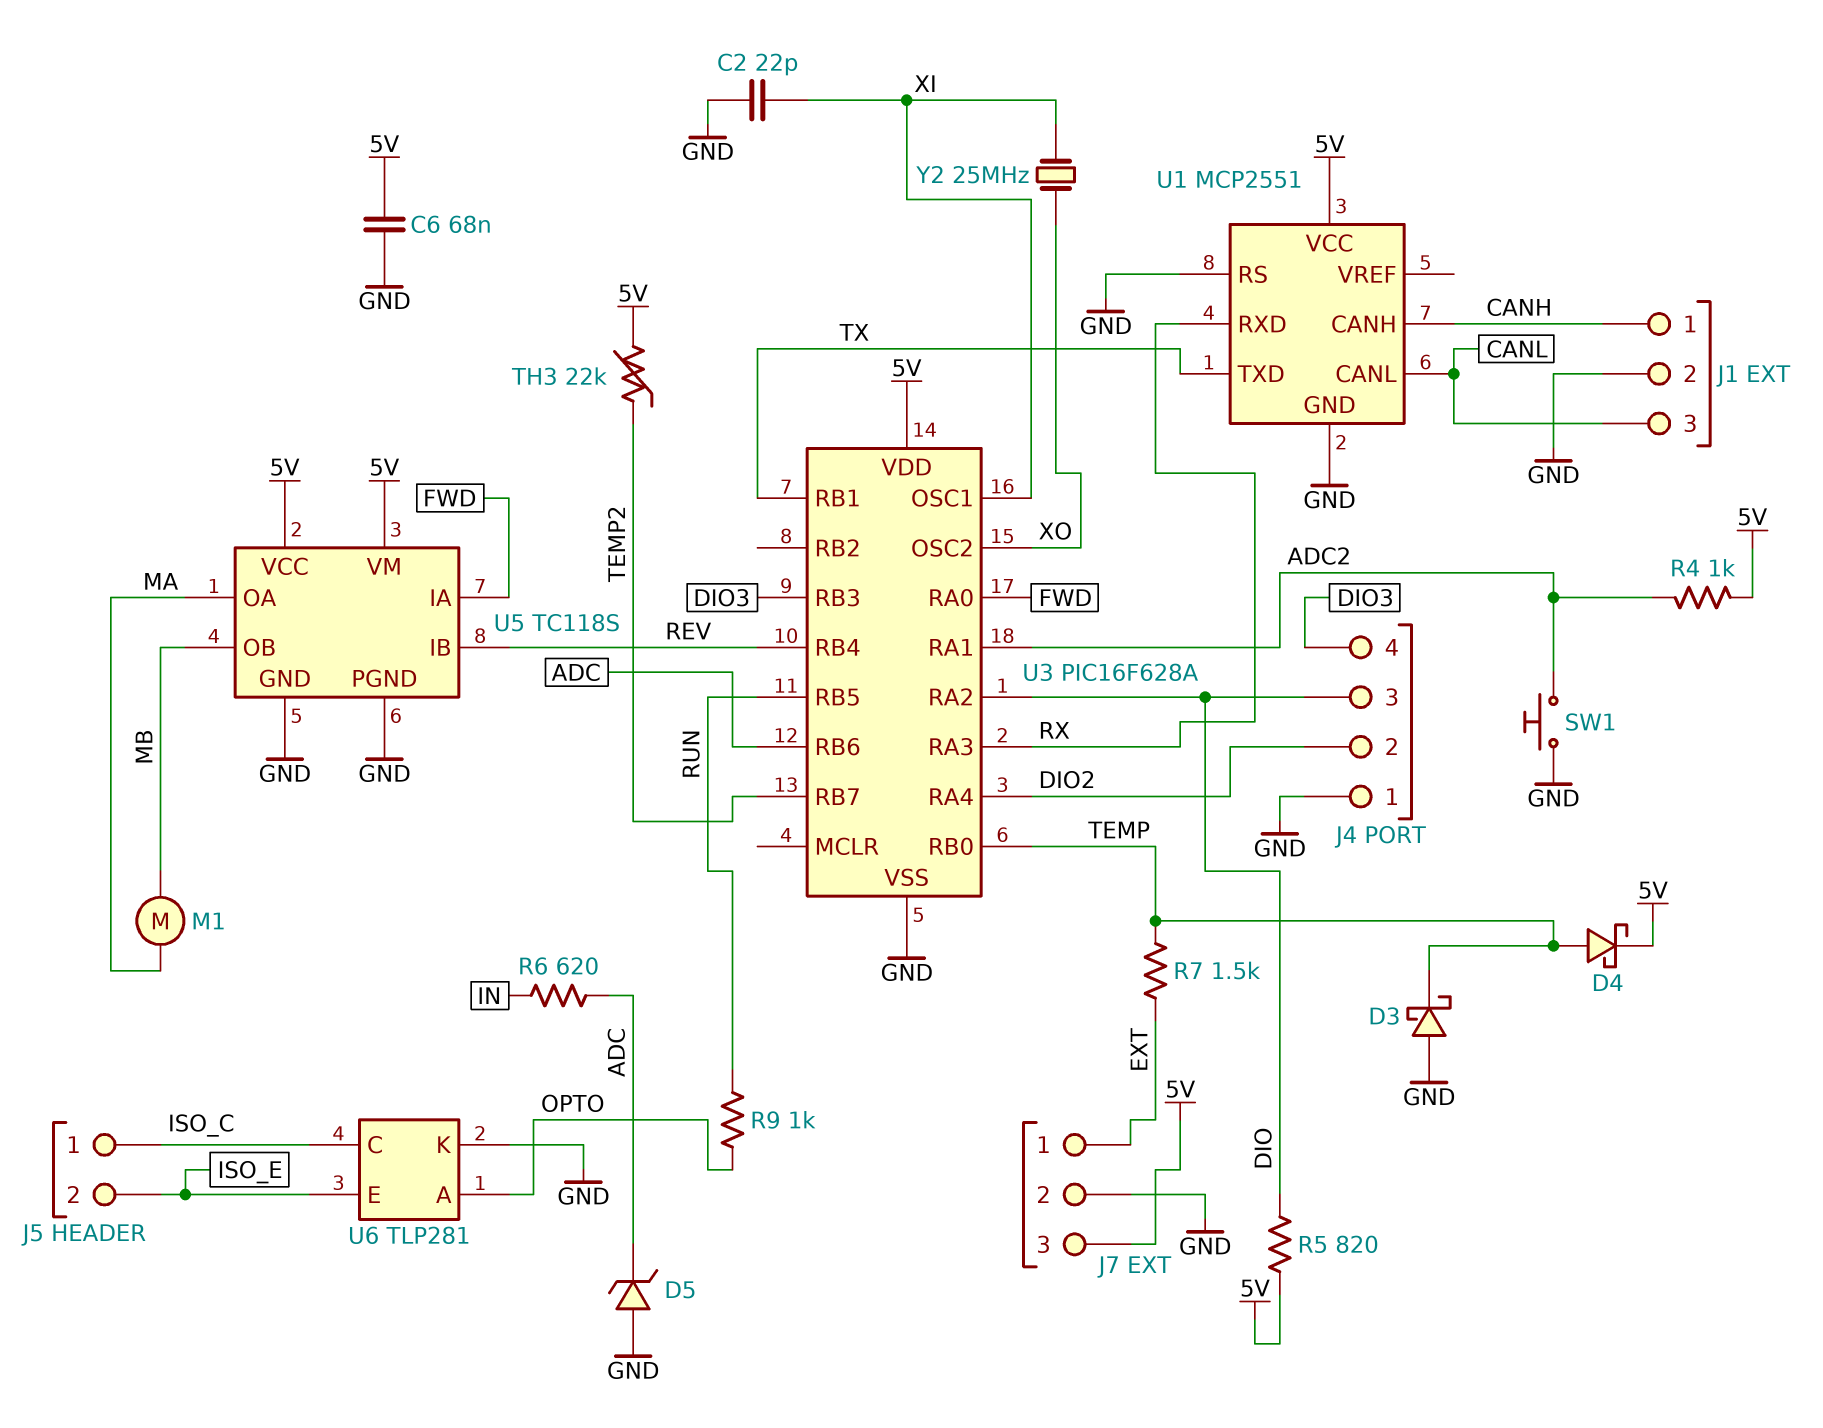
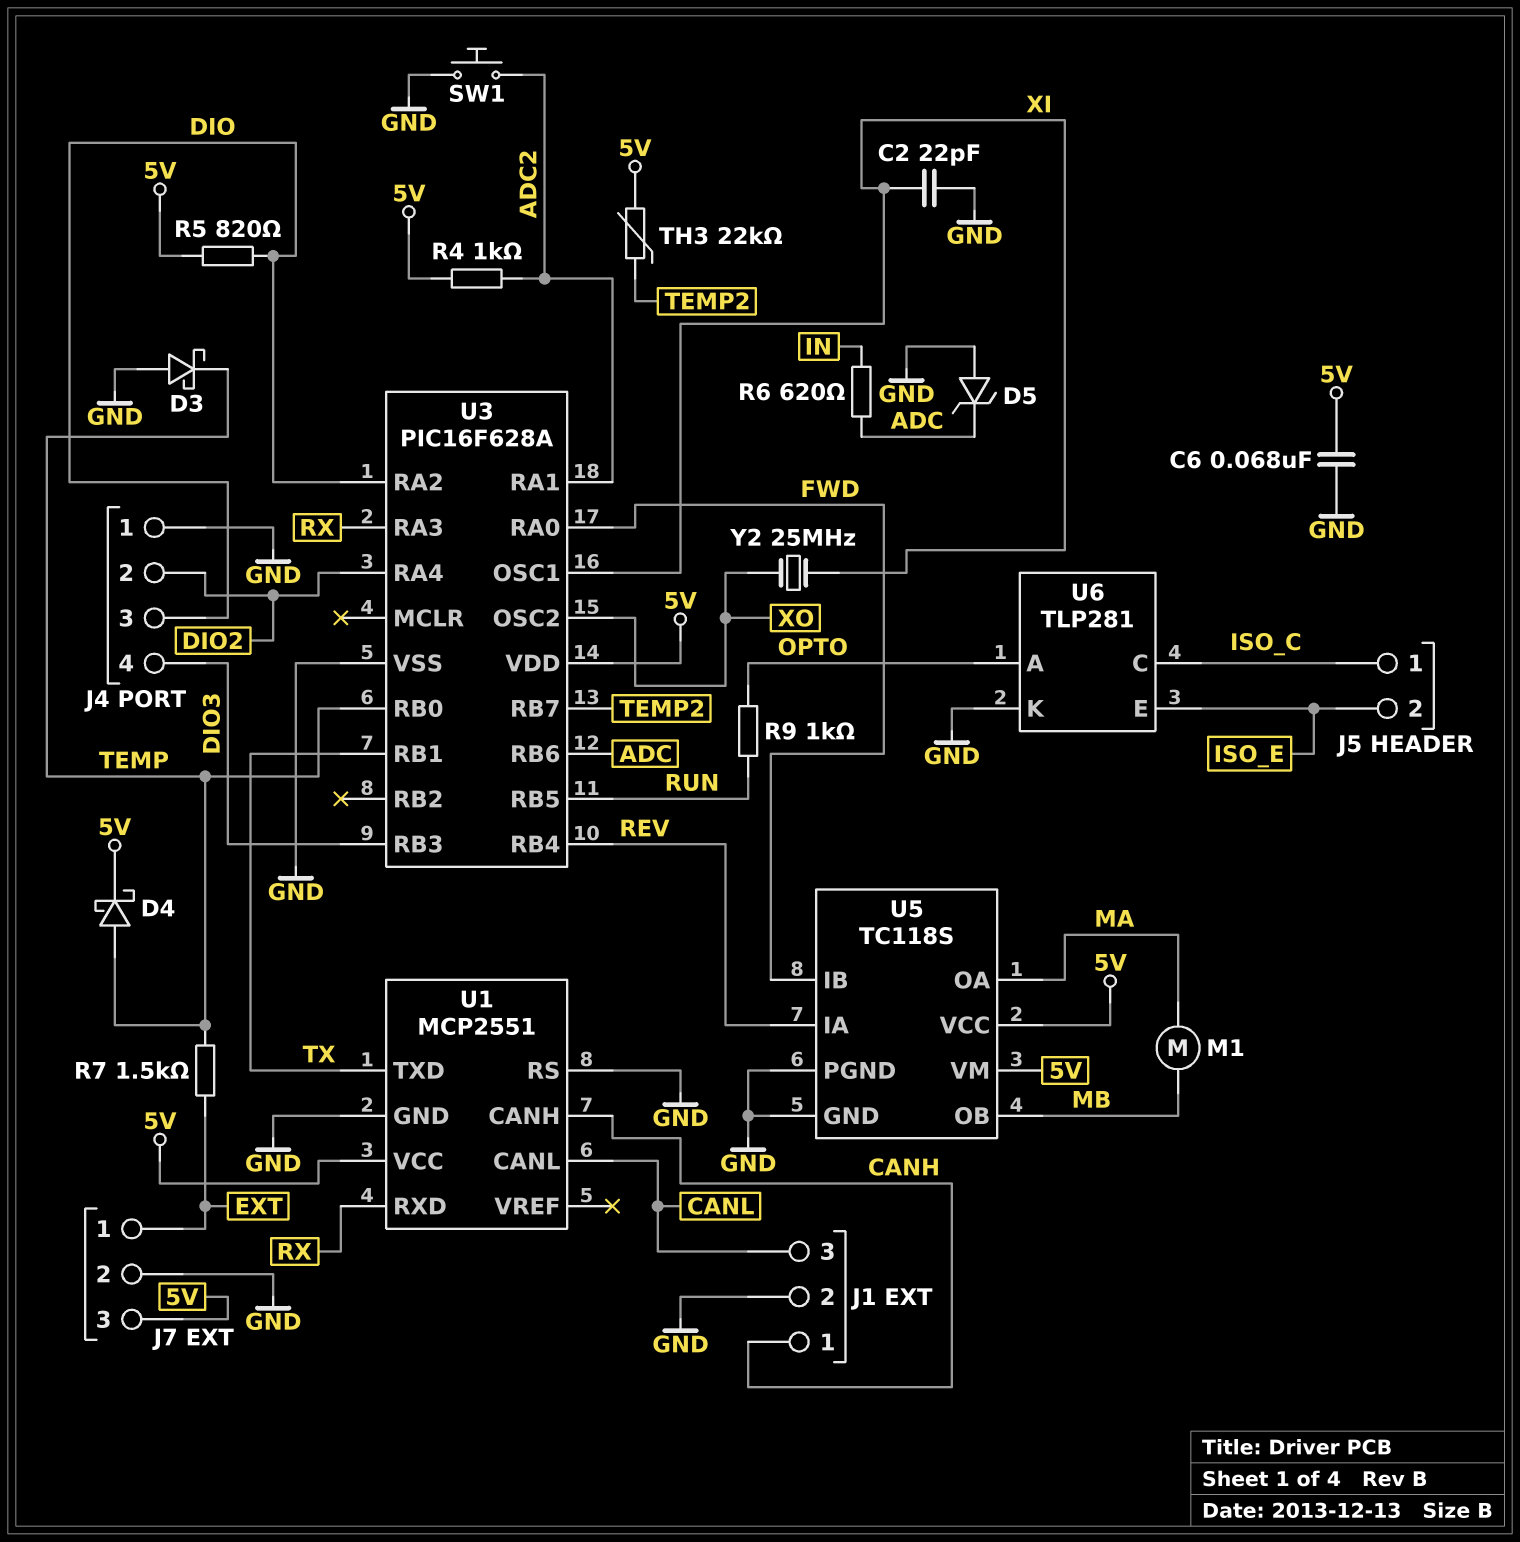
U5 pin IA: FWD -> REV
U5 pin IB: REV -> FWD

